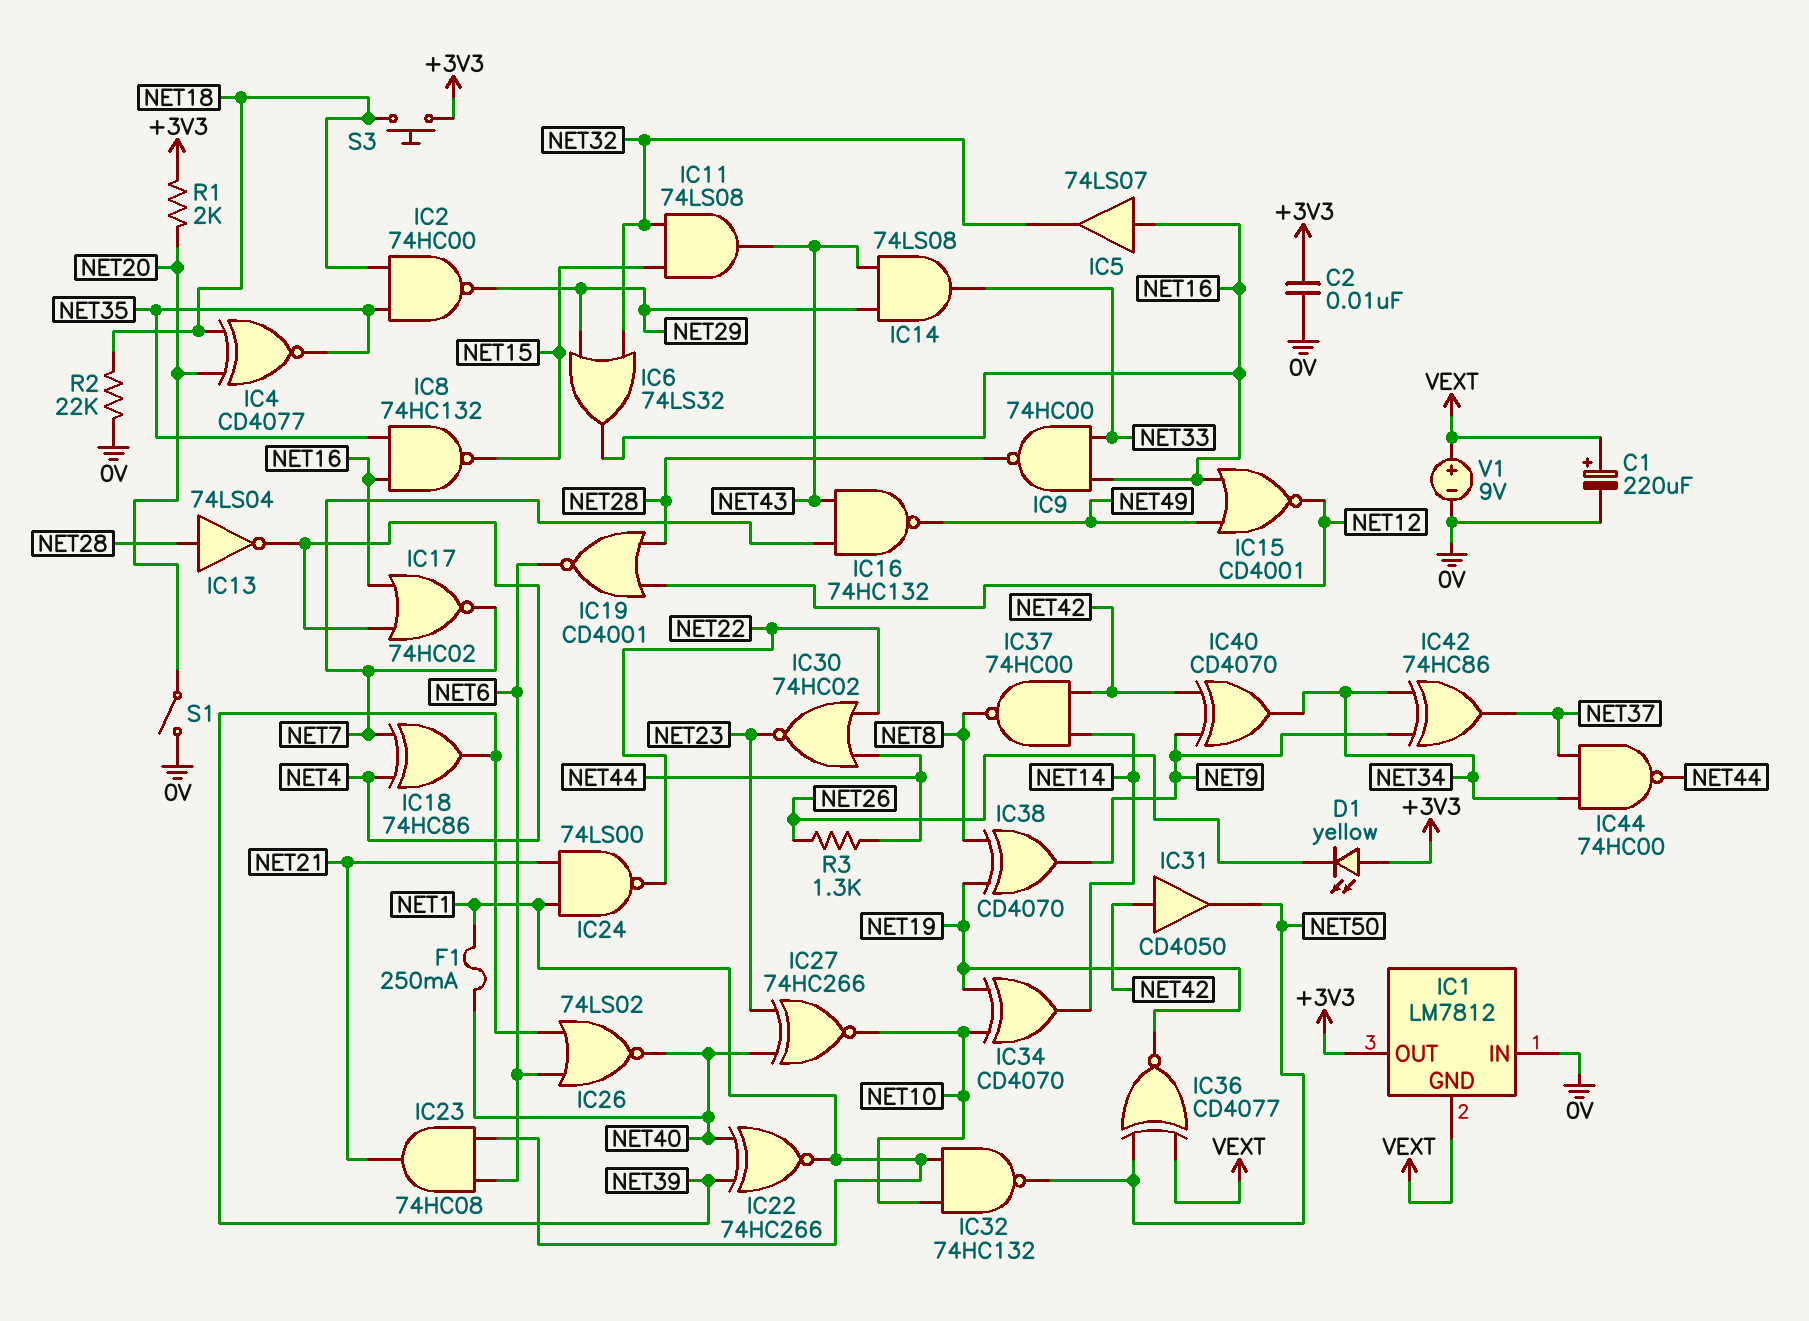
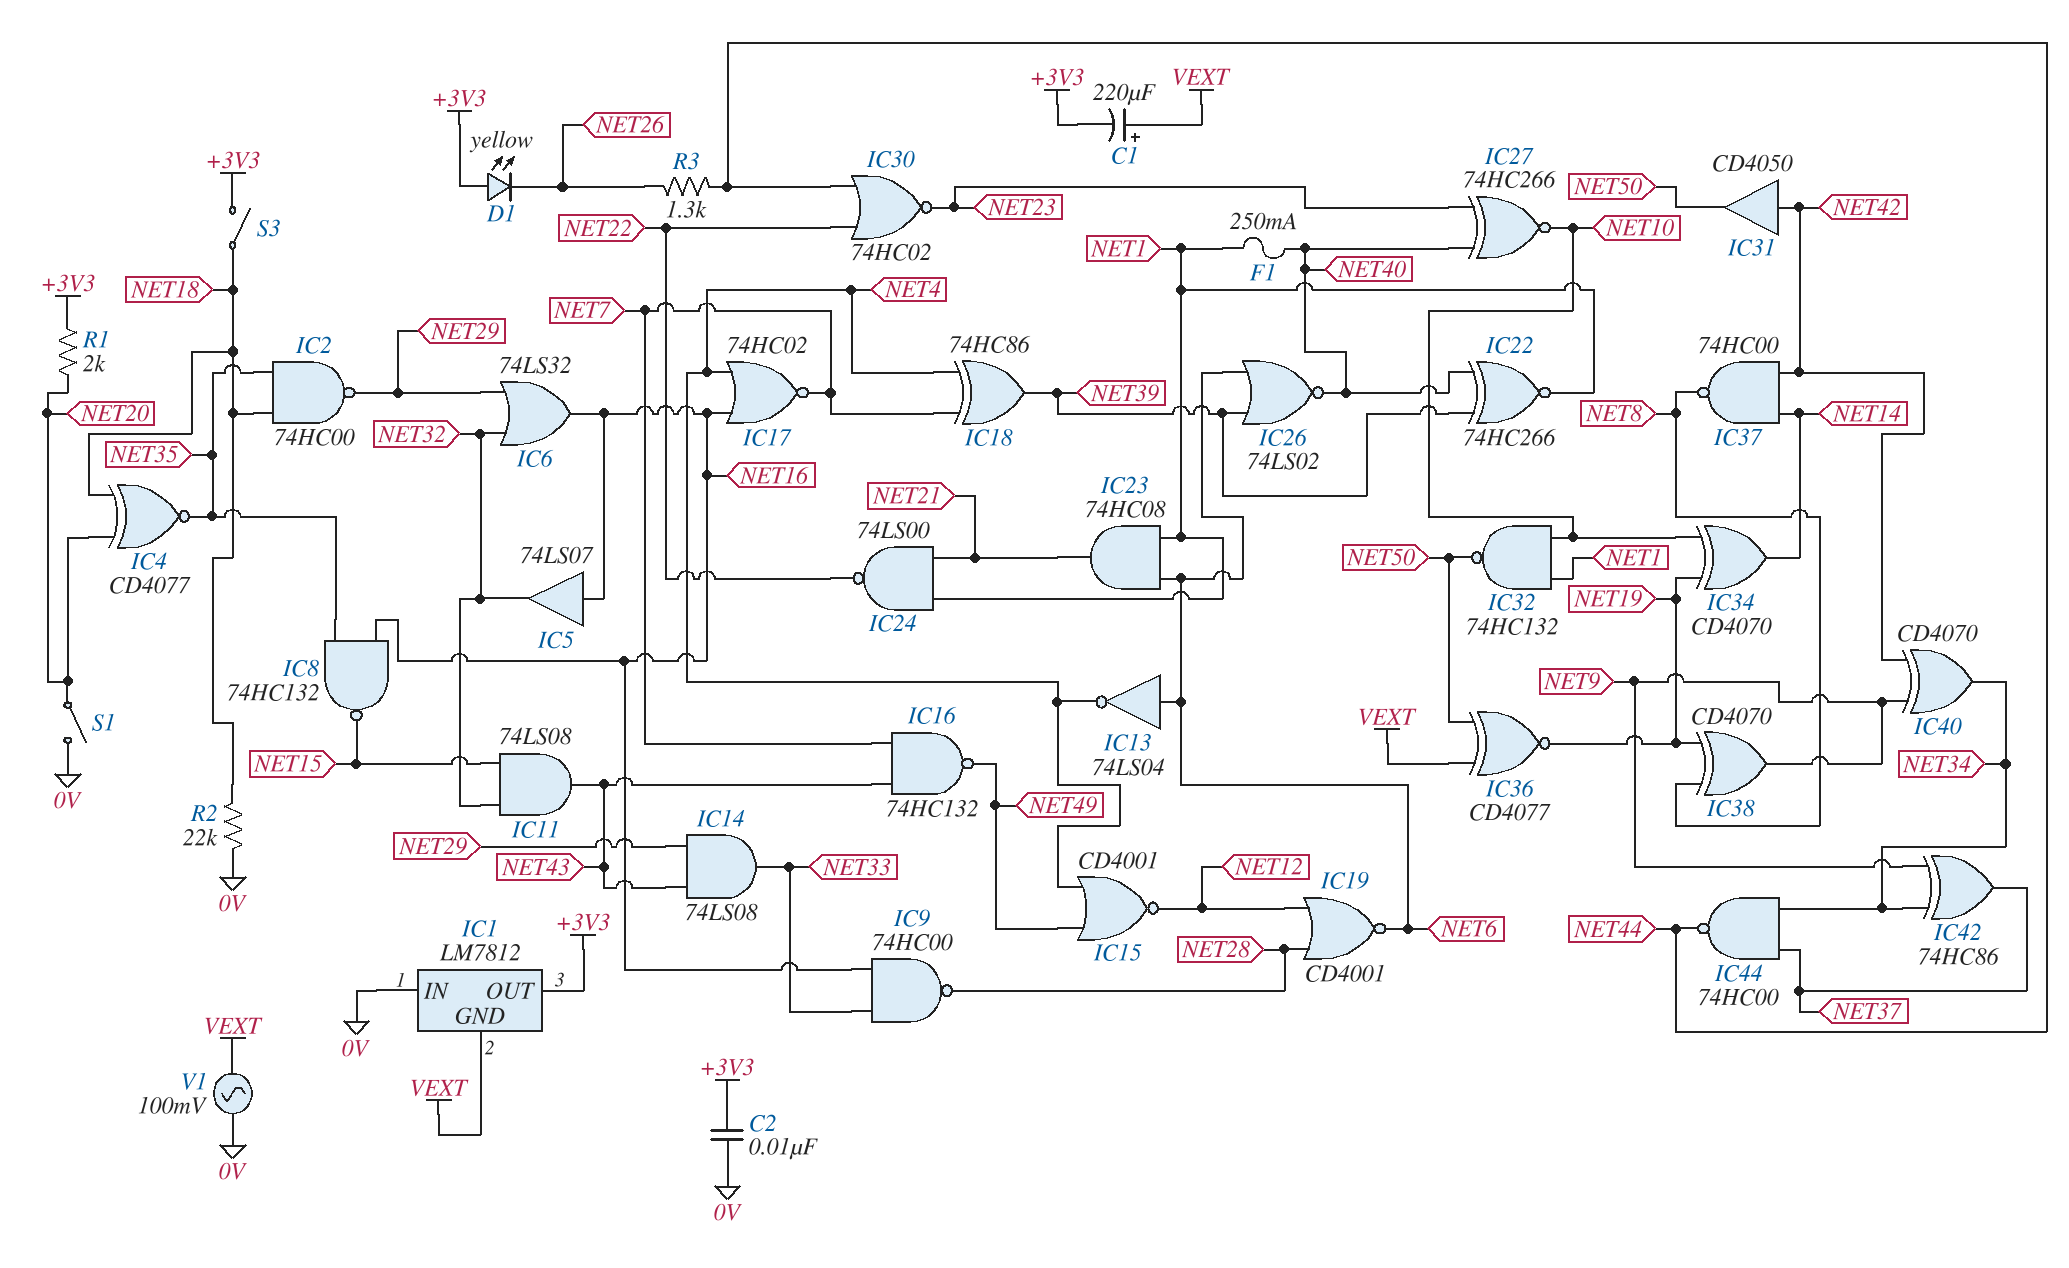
C1: 220uF (plus VEXT, minus 0V) -> 220uF (plus VEXT, minus +3V3)
IC13: NOT 74LS04 (in NET28, out NET4) -> NOT 74LS04 (in NET6, out NET4)
IC15: NOR CD4001 (in NET16, in NET49, out NET12) -> NOR CD4001 (in NET4, in NET49, out NET12)
S3: button (+3V3, NET18) -> switch (+3V3, NET18)
V1: 9V (plus VEXT, minus 0V) -> AC 100mV (0V, VEXT)

